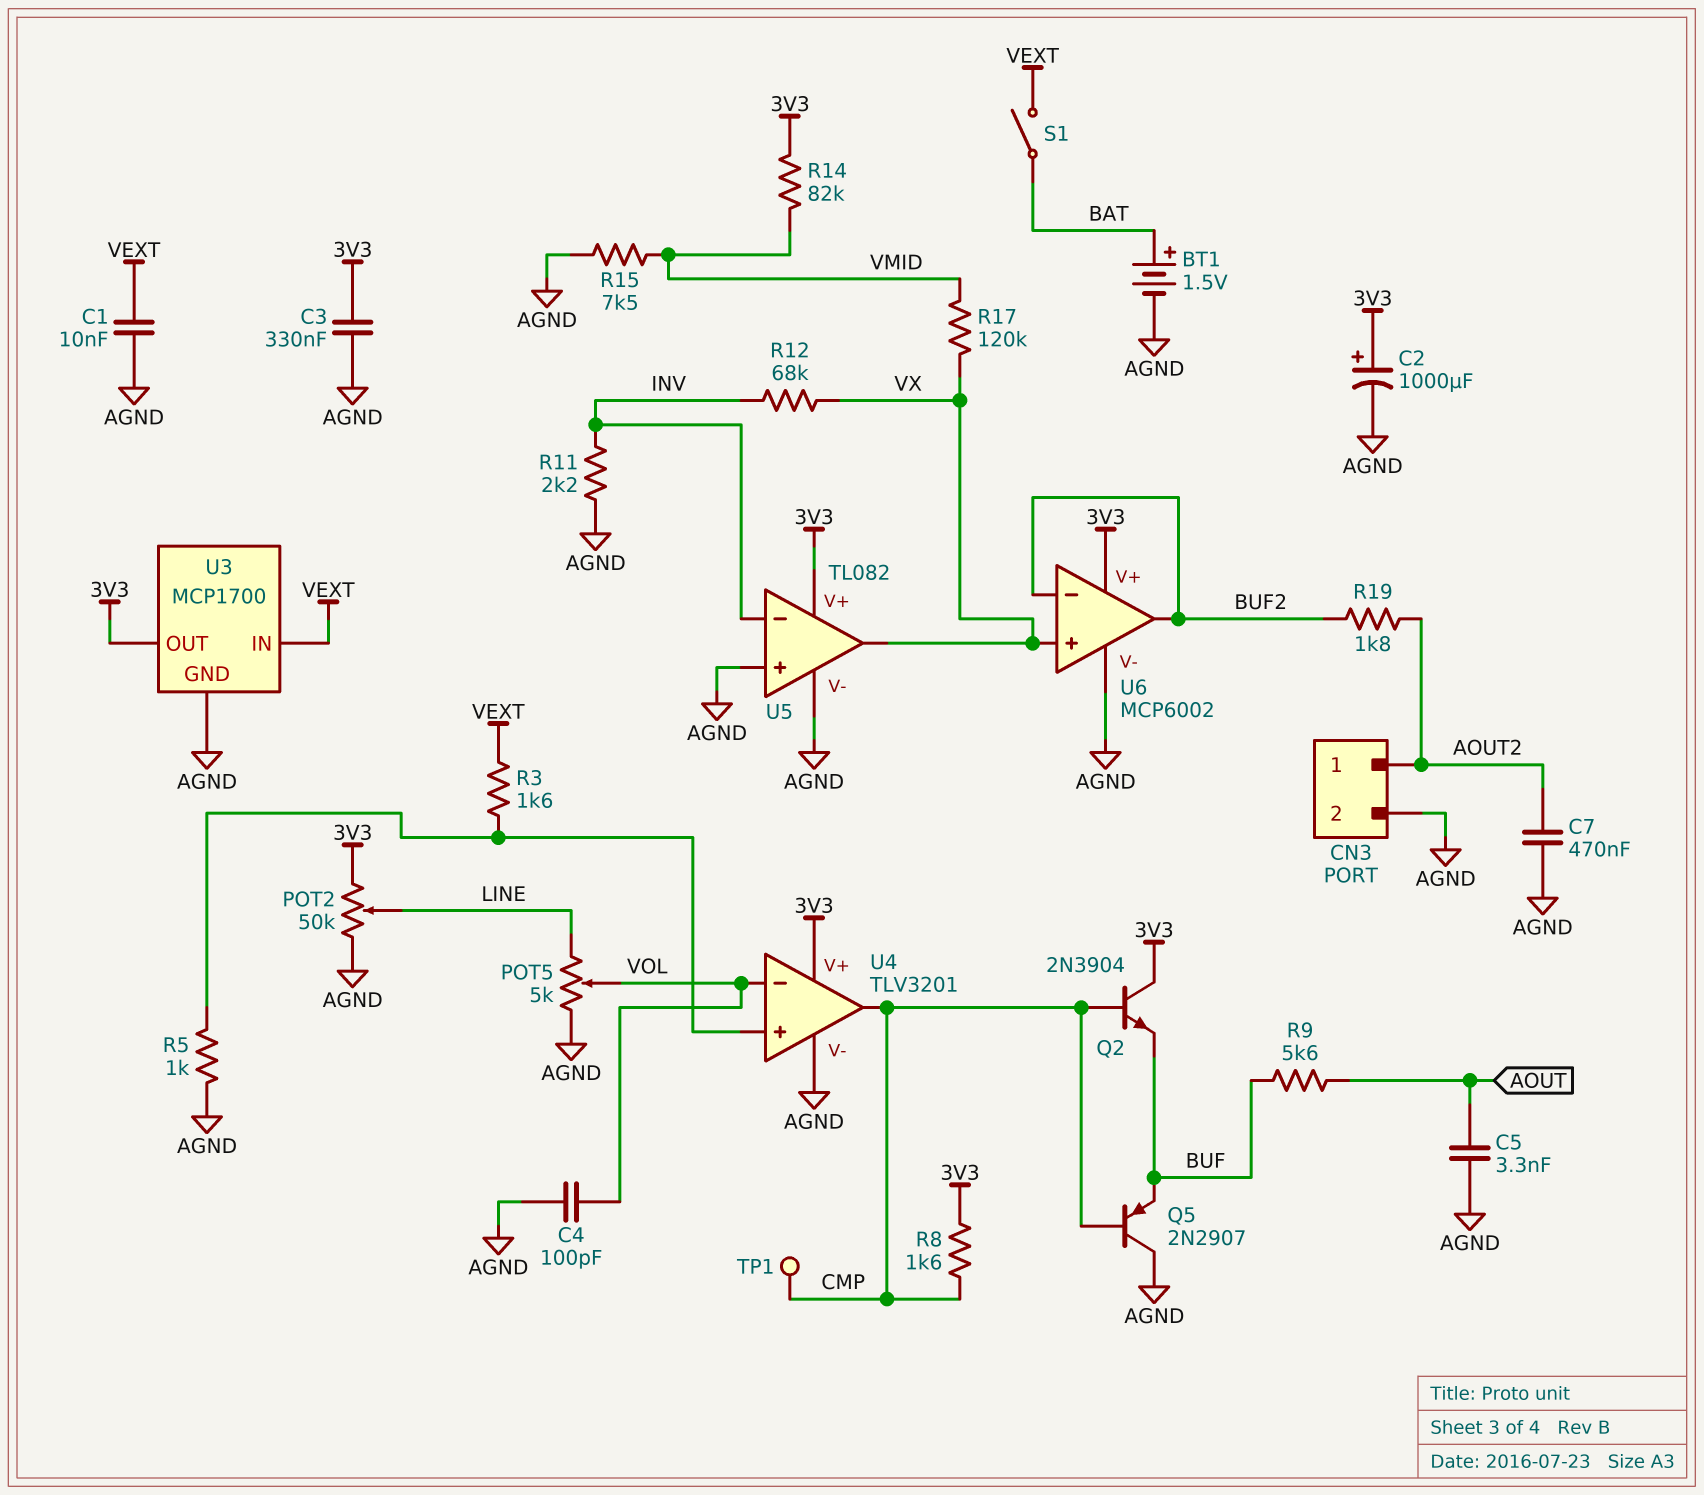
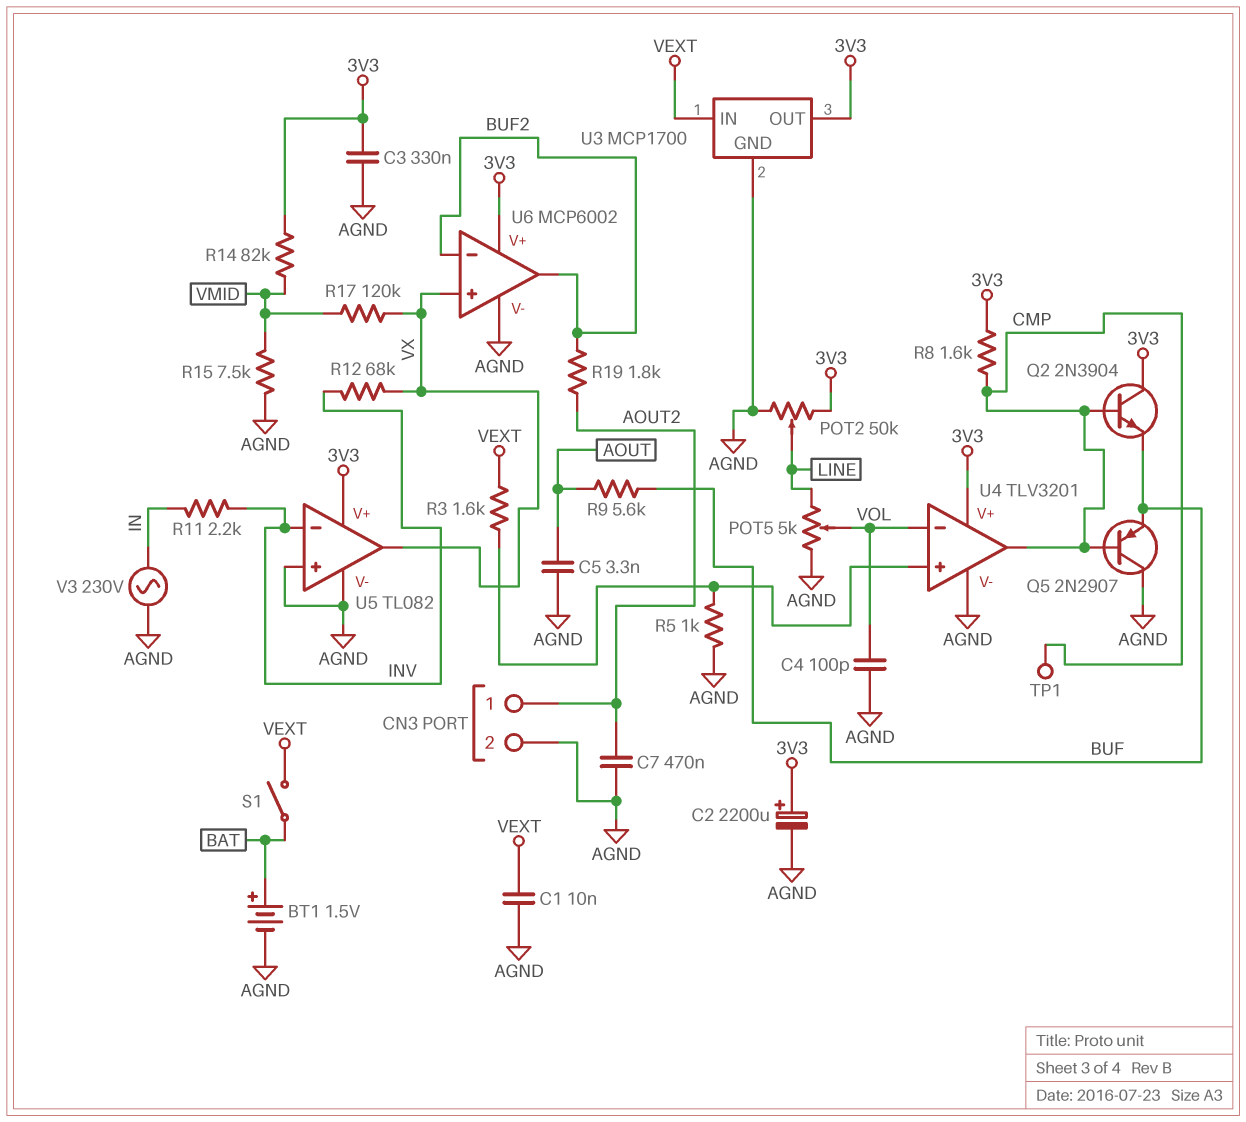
C2: 1000uF (plus 3V3, minus AGND) -> 2200uF (plus 3V3, minus AGND)
R11: 2.2k (AGND, INV) -> 2.2k (IN, INV)
V3: none -> AC 230V (AGND, IN)

